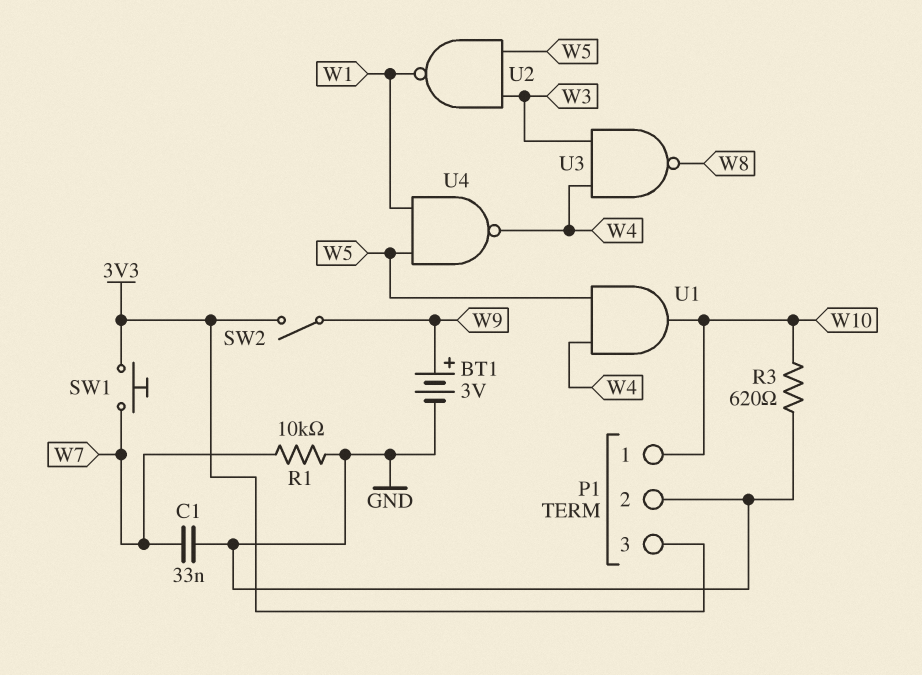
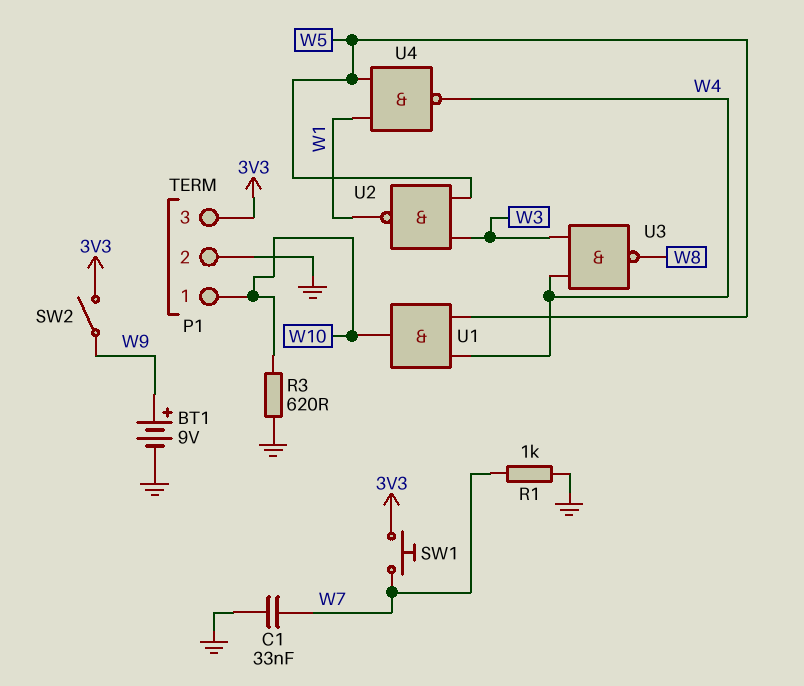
BT1: 3V (plus W9, minus GND) -> 9V (plus W9, minus GND)
R1: 10k (GND, W7) -> 1k (GND, W7)

